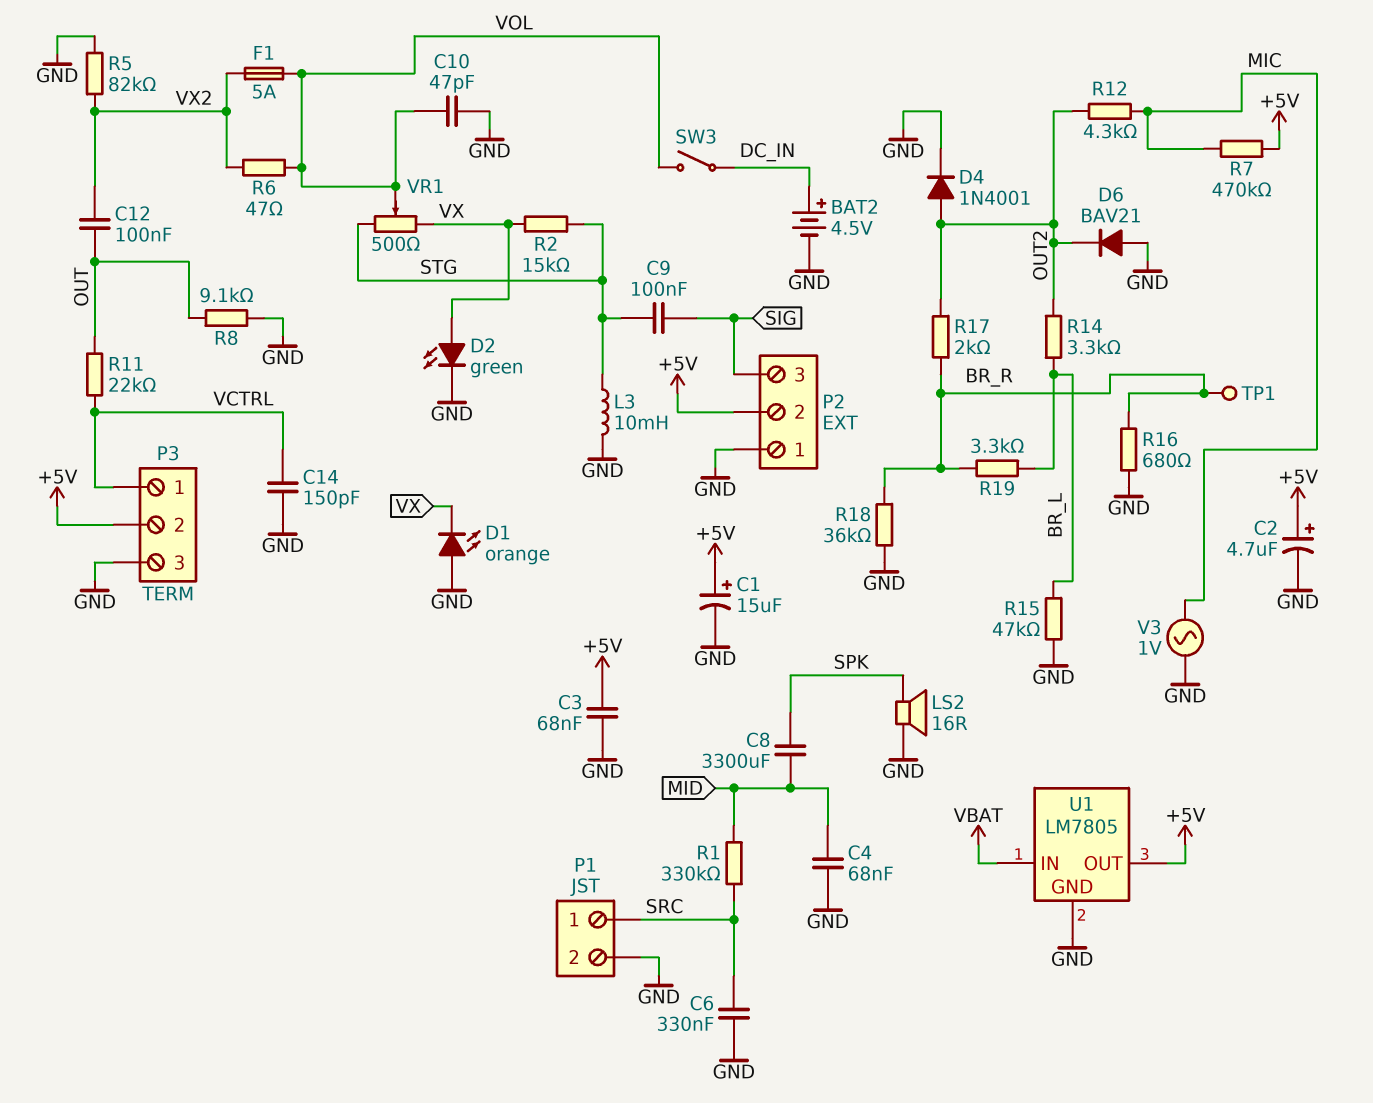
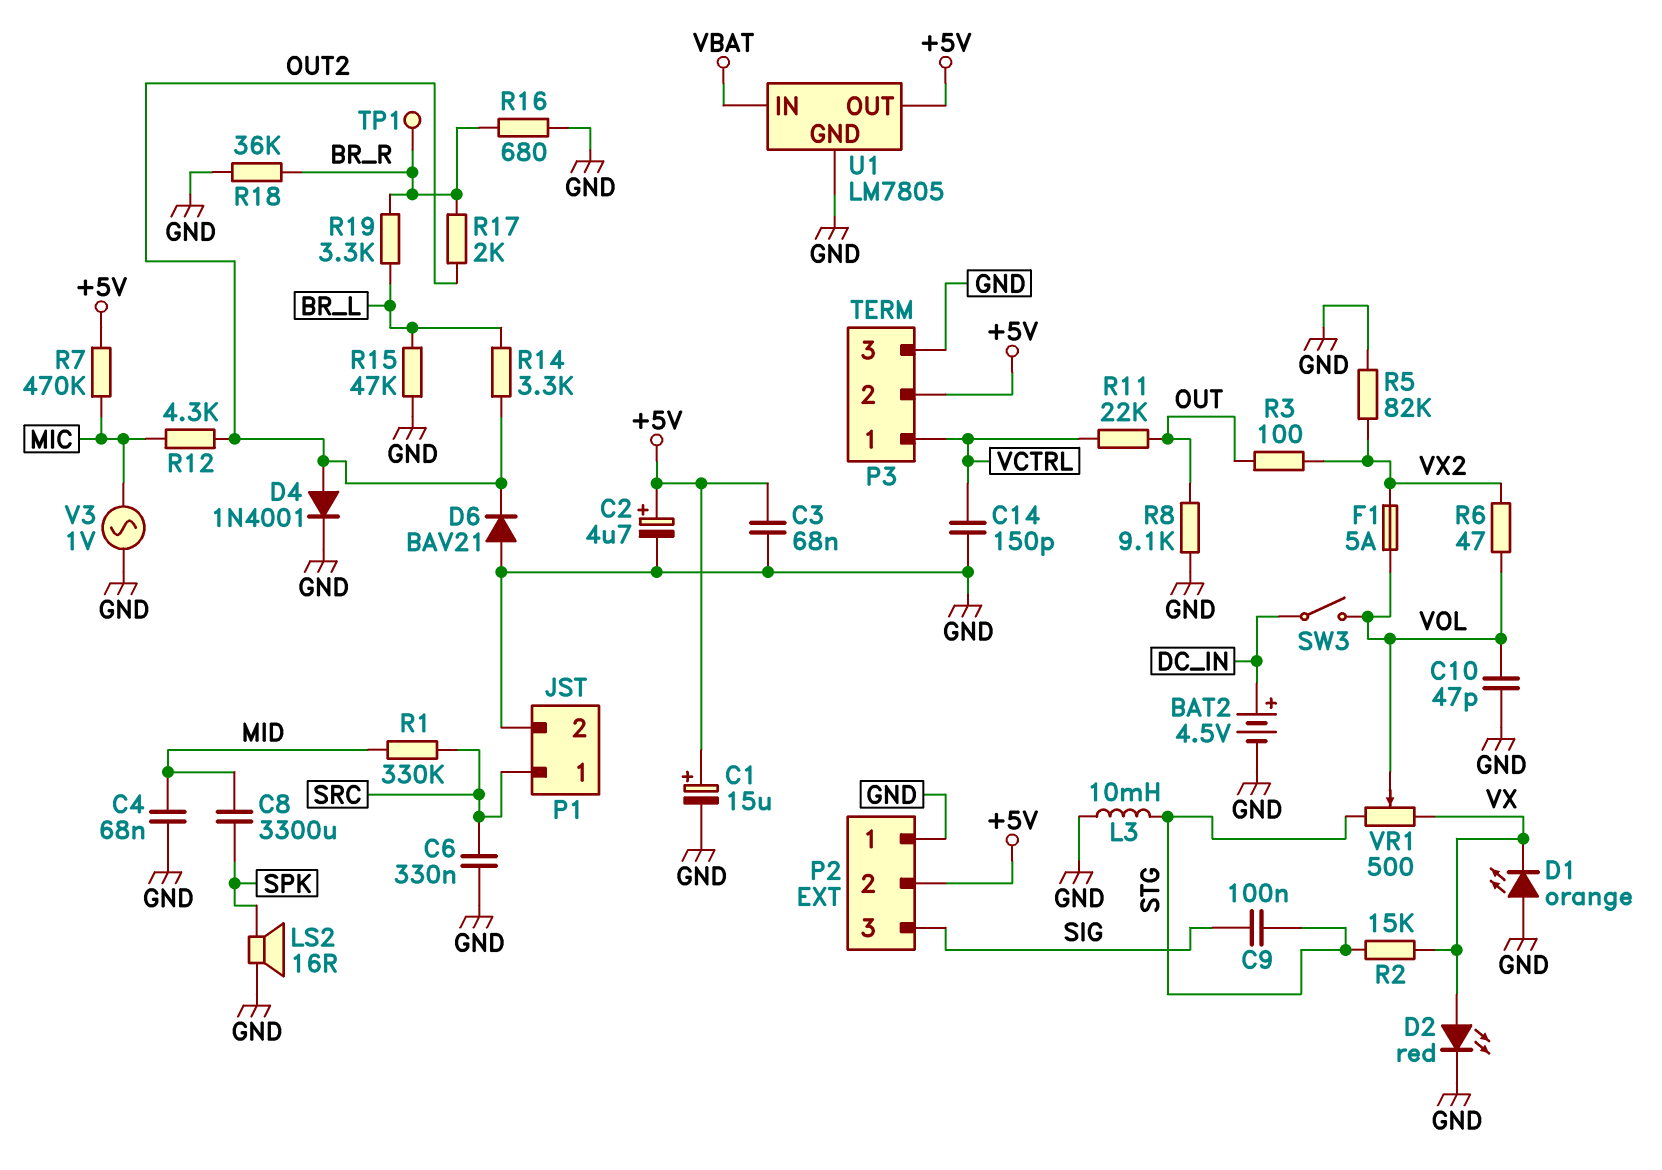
C12: 100nF (OUT, VX2) -> none
D2: LED green (A VX, K GND) -> LED red (A VX, K GND)
R3: none -> 100 (OUT, VX2)

